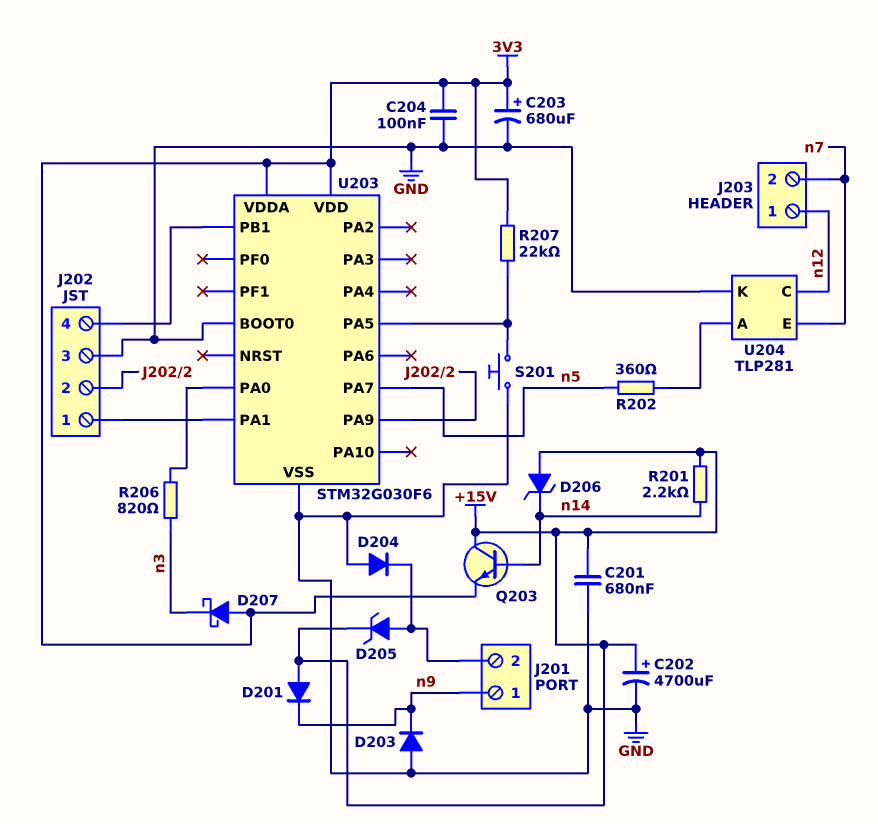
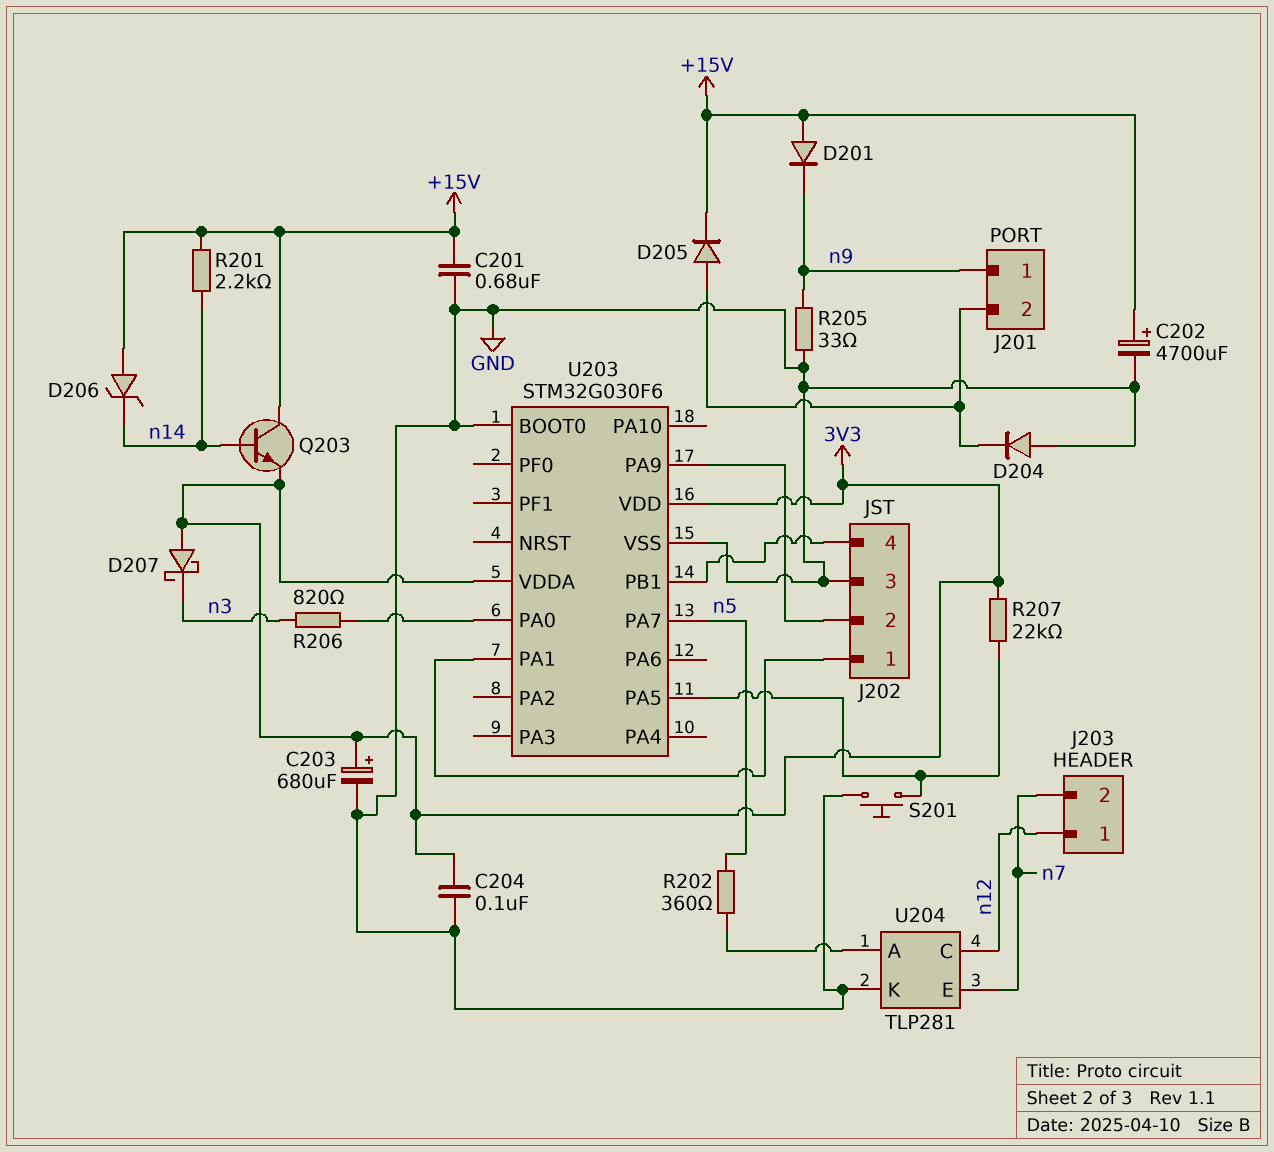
D203: diode (A GND, K n9) -> none
D205: zener (A J201/2, K +15V) -> diode (A J201/2, K +15V)
R205: none -> 33 (GND, n9)

